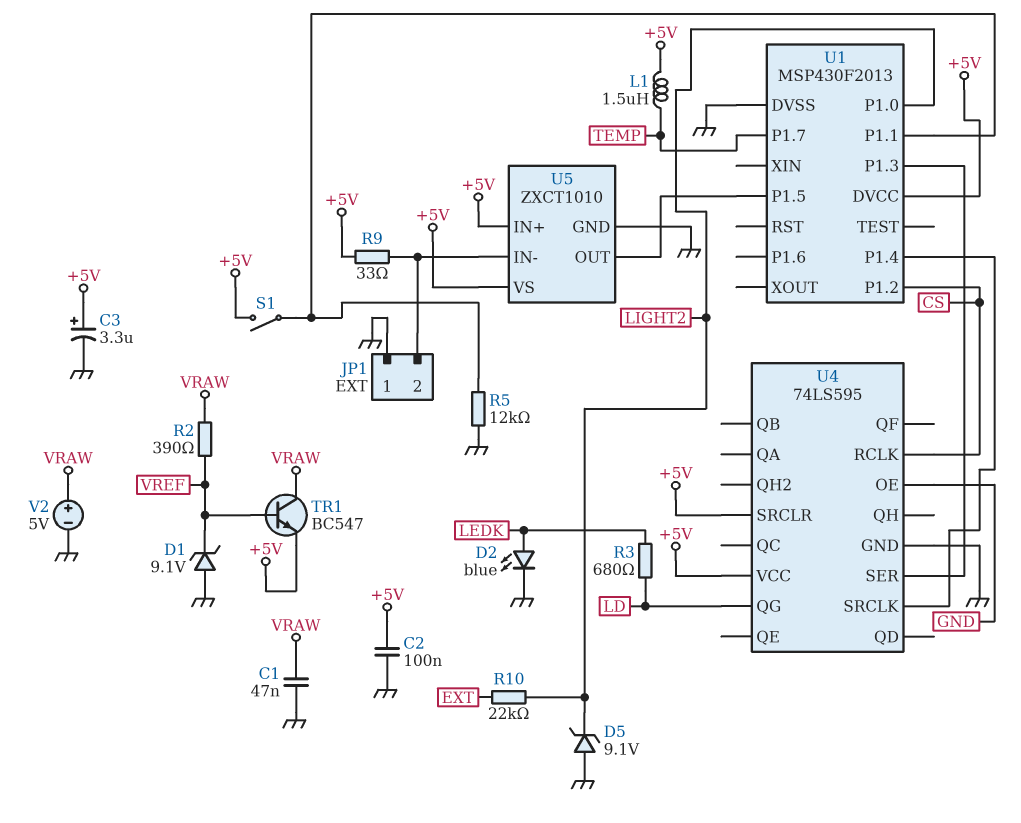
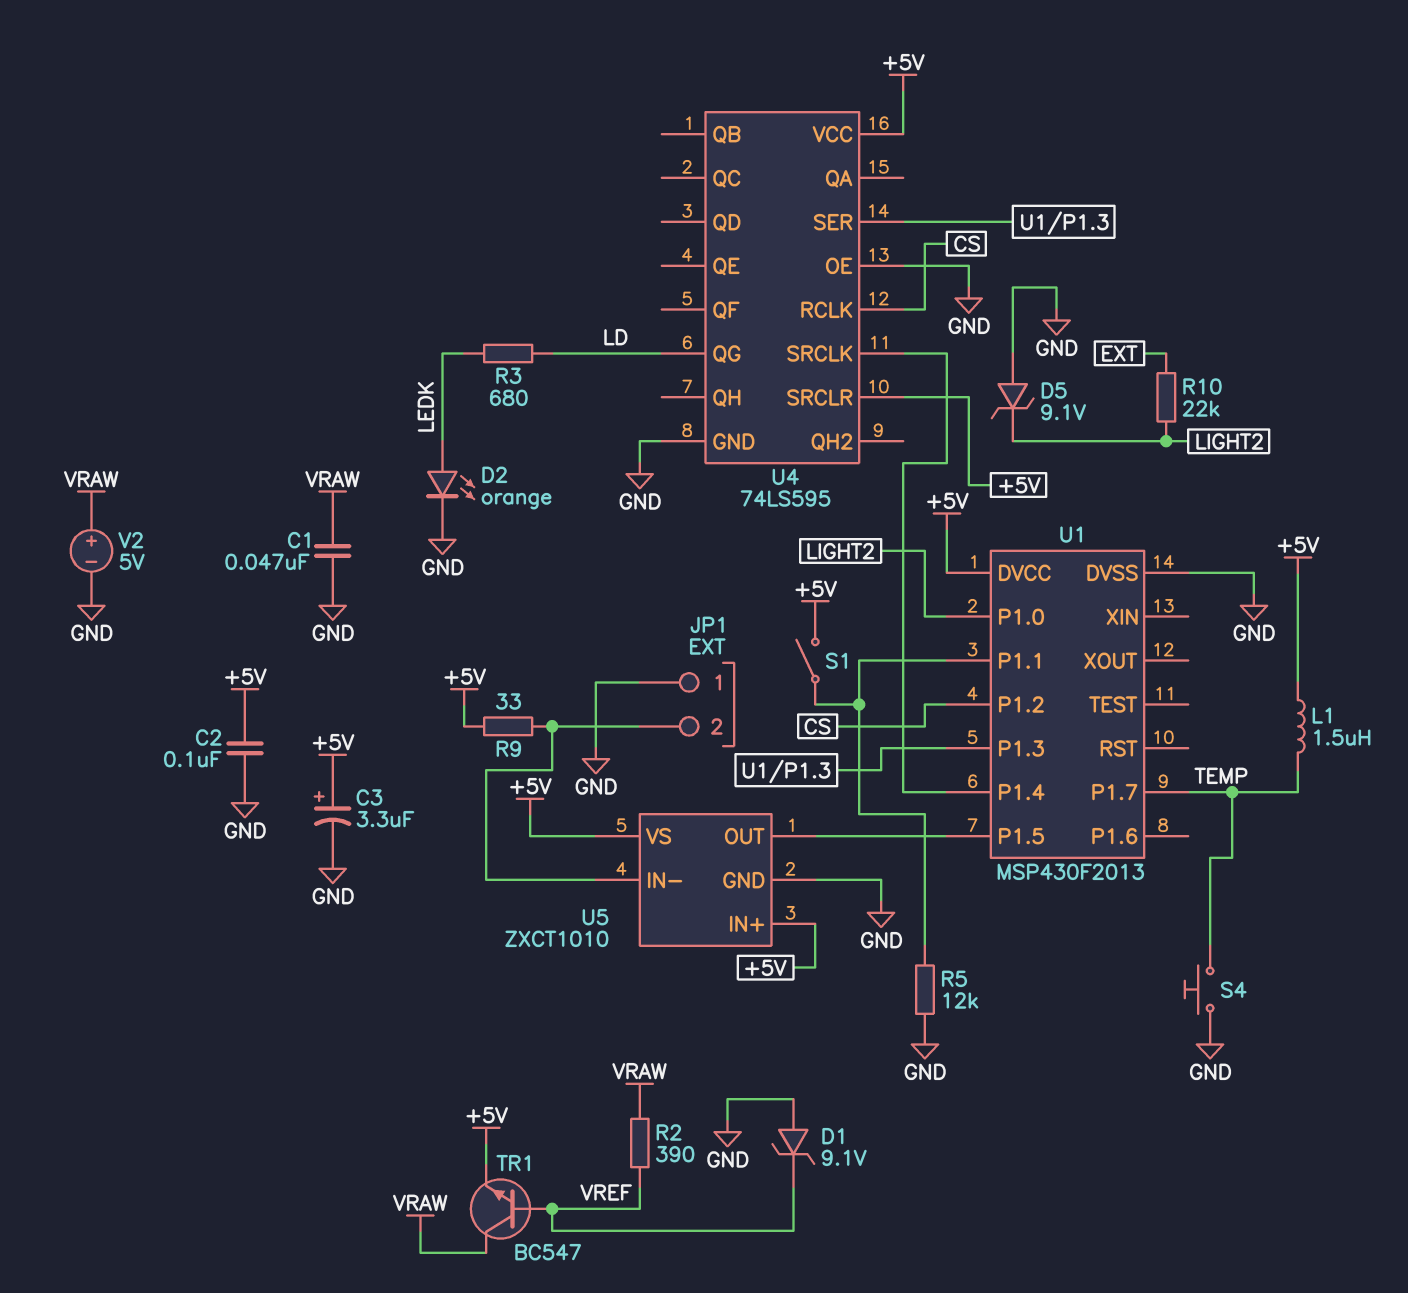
D2: LED blue (A LEDK, K GND) -> LED orange (A LEDK, K GND)
S4: none -> button (GND, TEMP)

